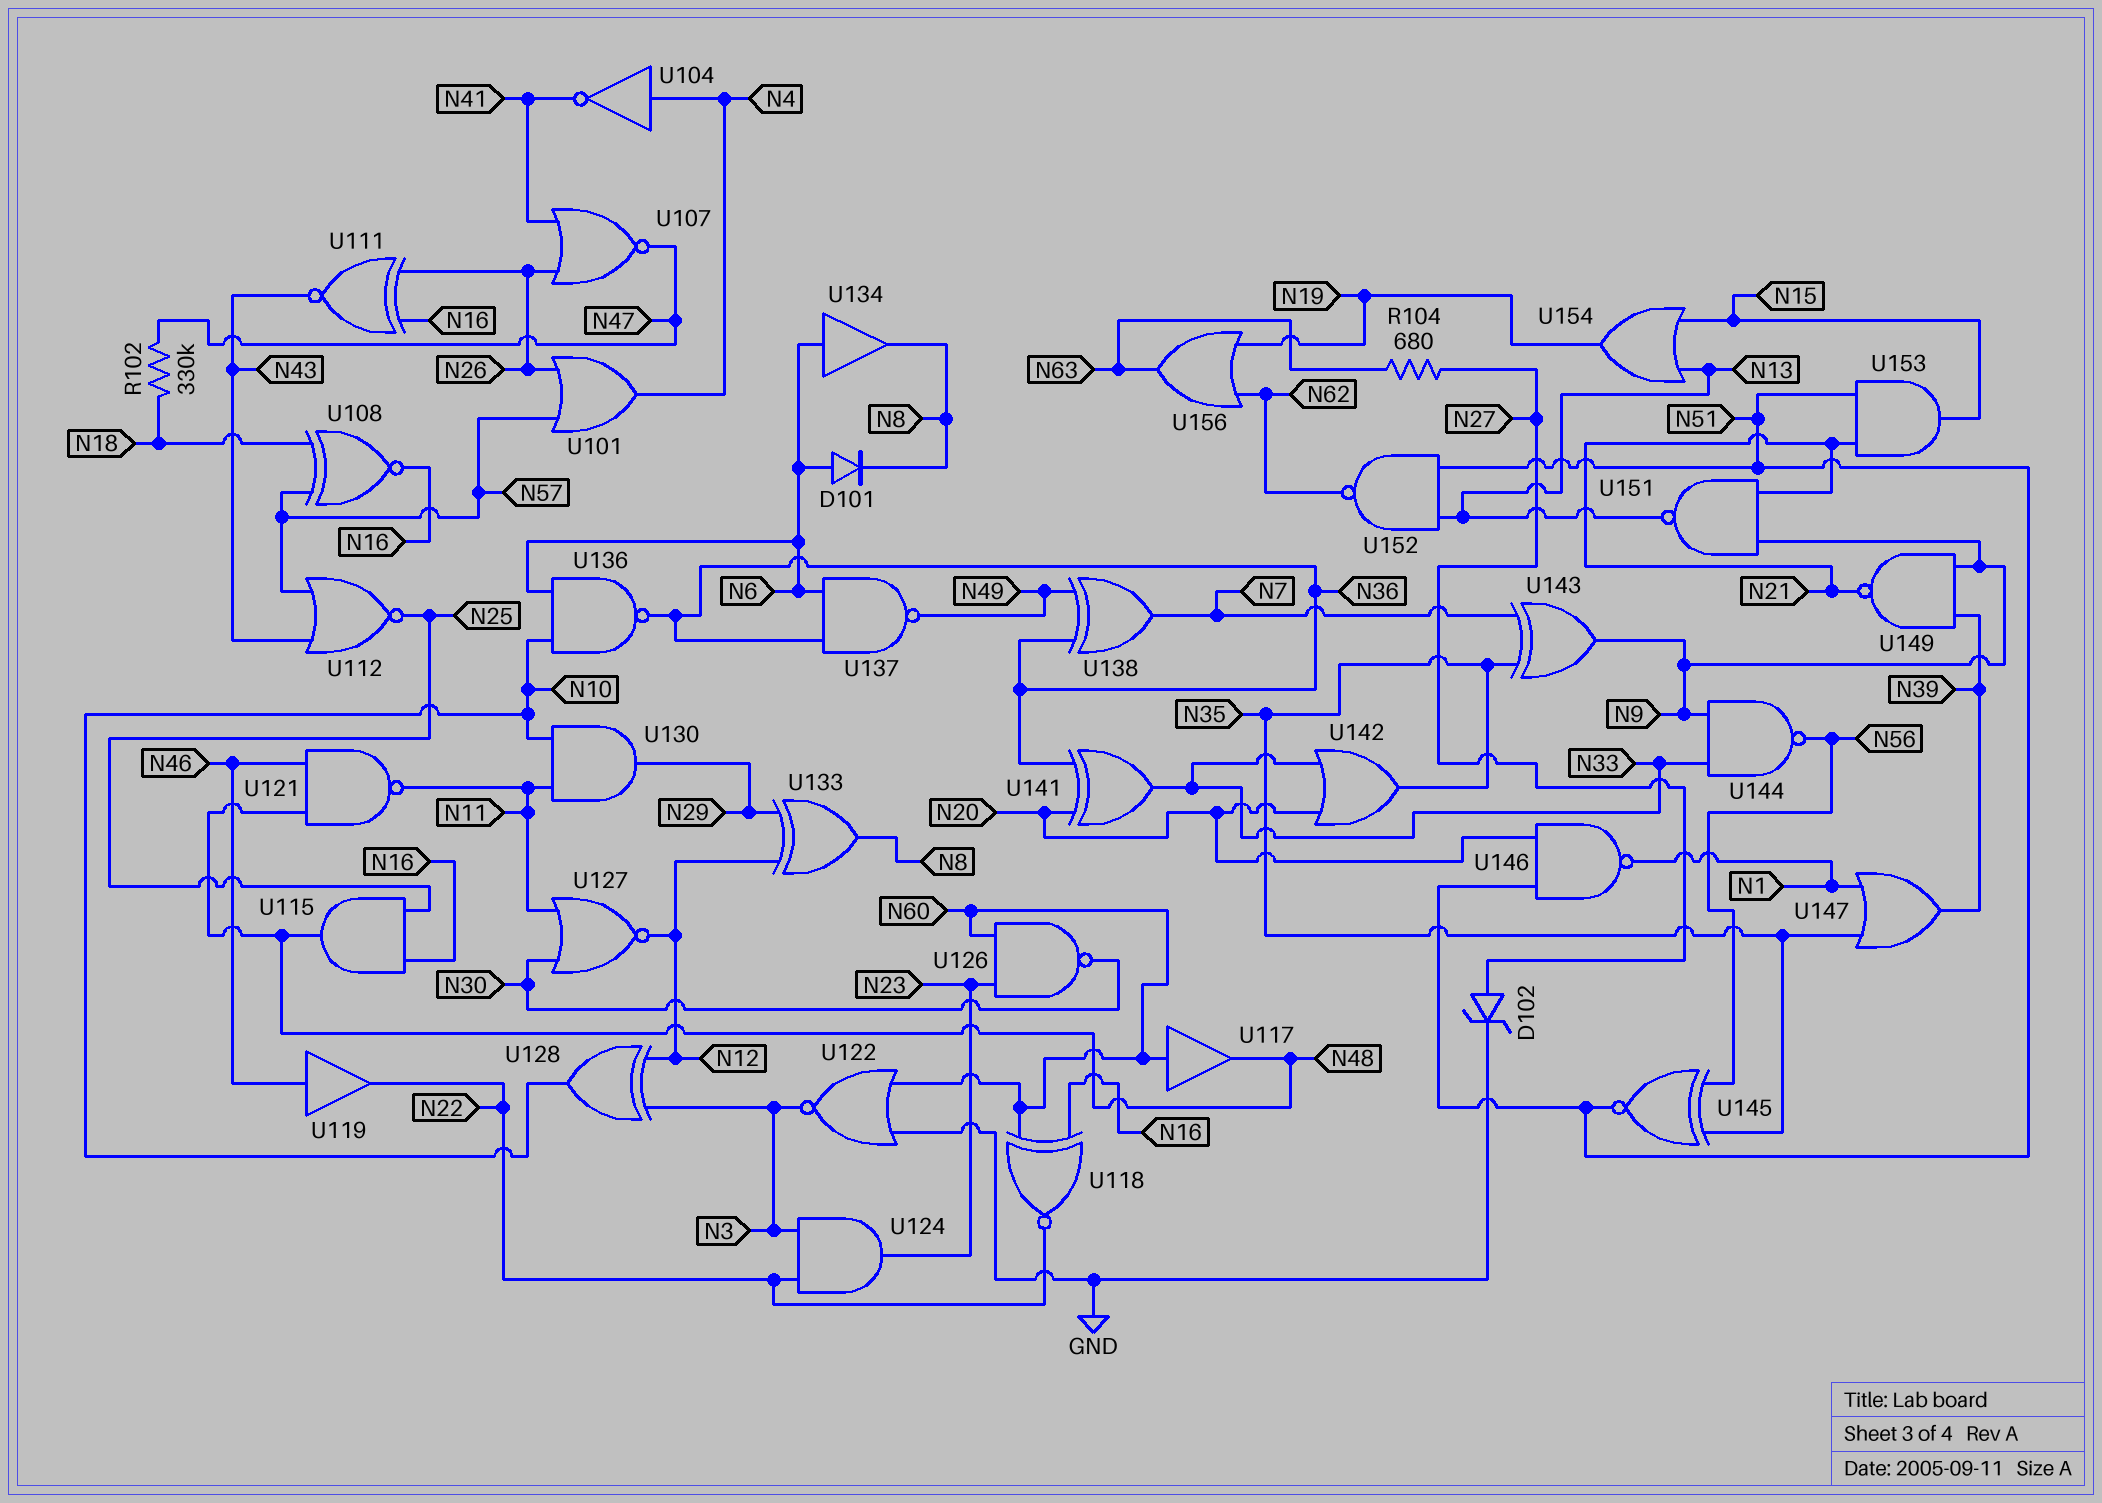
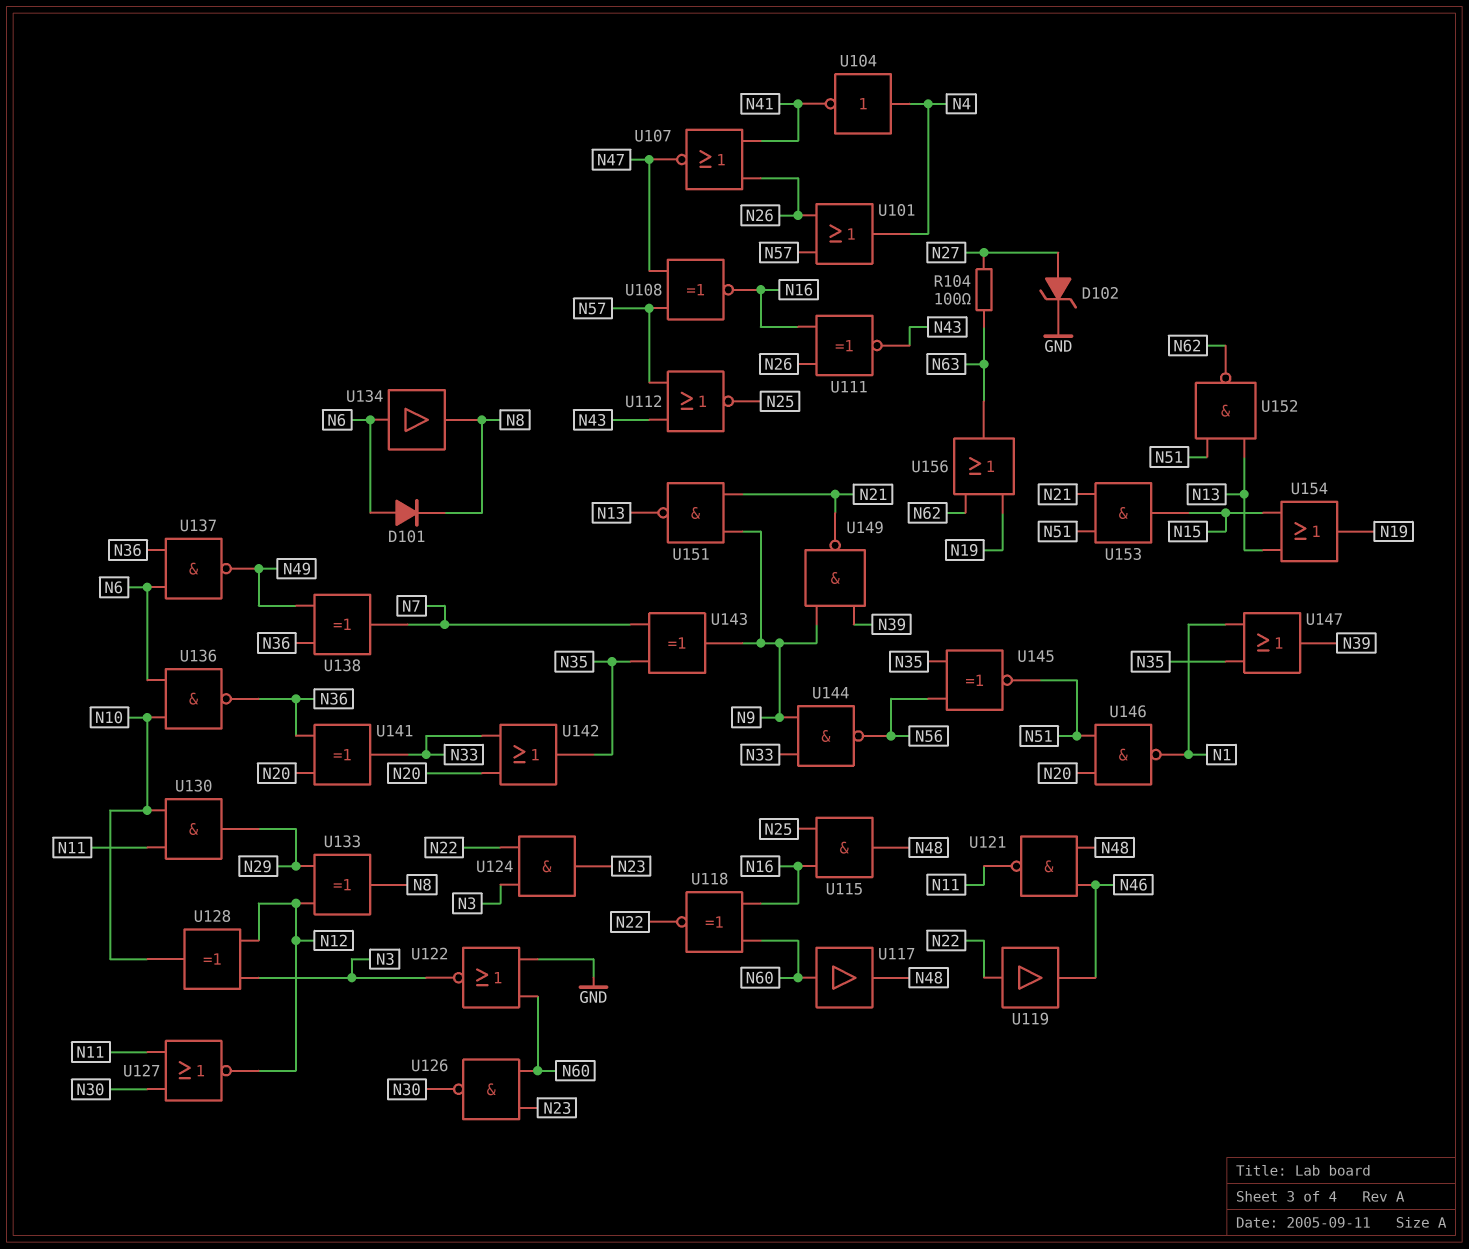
R102: 330k (N18, N47) -> none
R104: 680 (N27, N63) -> 100 (N27, N63)
U108: XNOR (in N18, in N57, out N16) -> XNOR (in N47, in N57, out N16)
U119: buffer (in N46, out N22) -> buffer (in N22, out N46)

